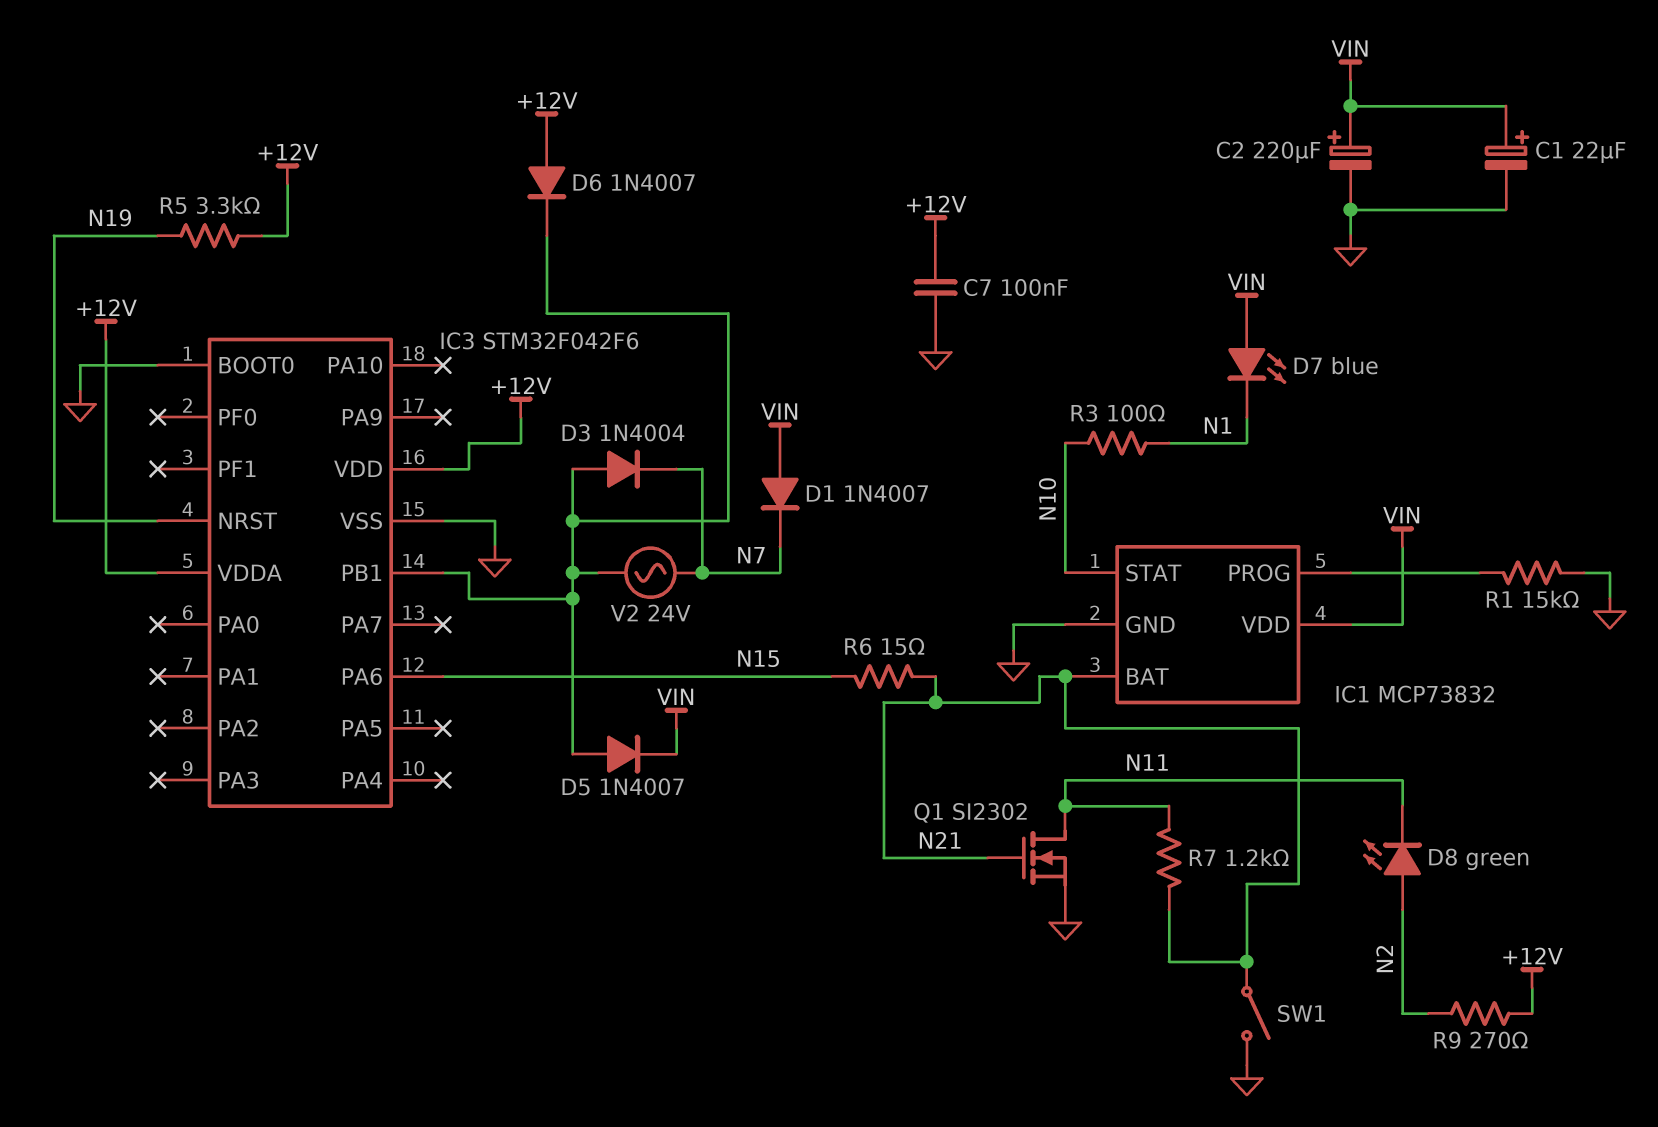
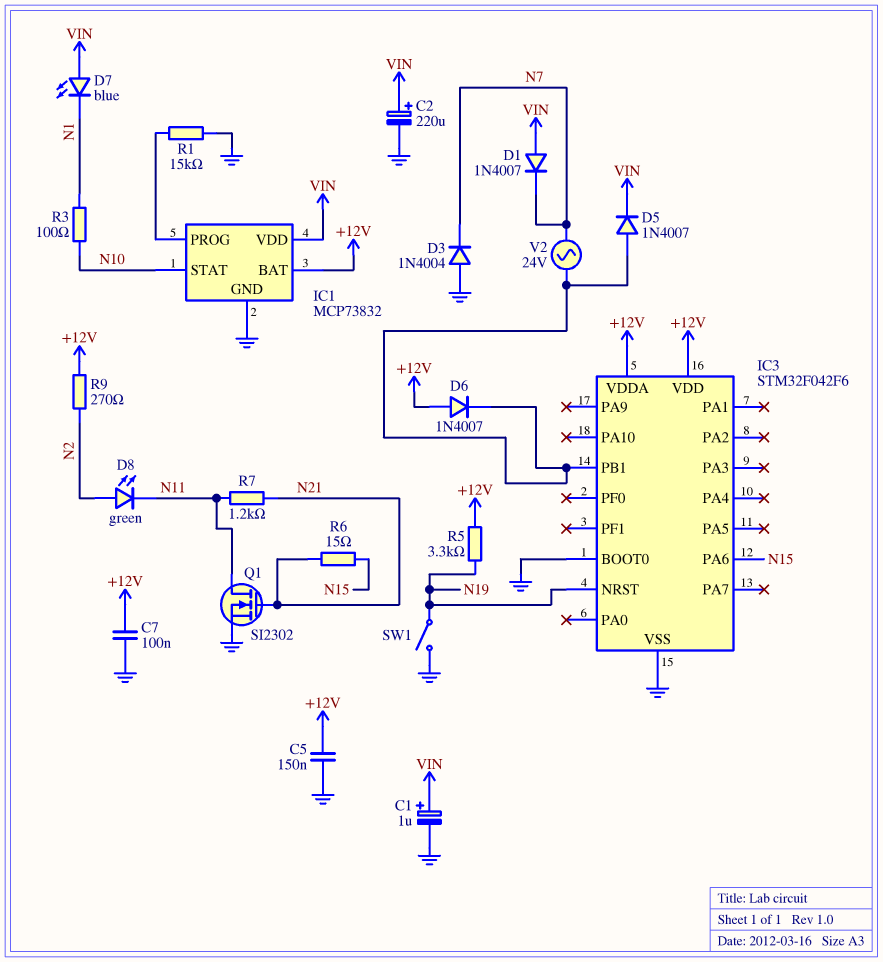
C1: 22uF (plus VIN, minus GND) -> 1uF (plus VIN, minus GND)
C5: none -> 150nF (+12V, GND)
D3: diode 1N4004 (A IC3/PB1, K N7) -> diode 1N4004 (A GND, K N7)
IC1 pin BAT: N21 -> +12V
SW1: switch (GND, N21) -> switch (GND, N19)

